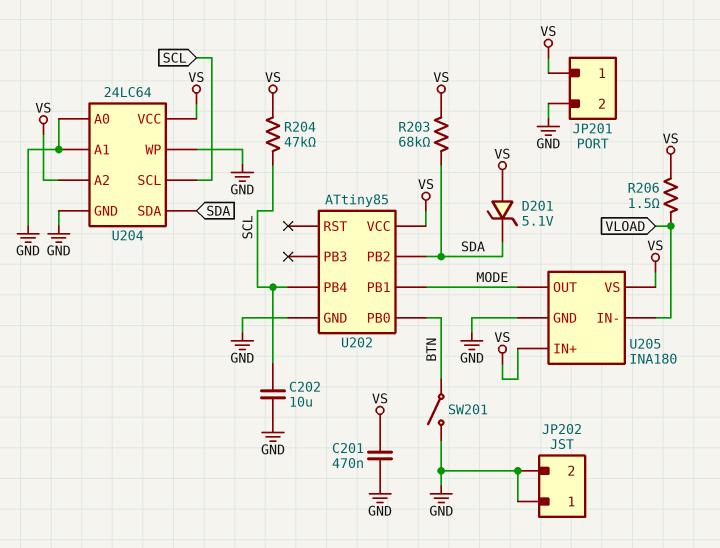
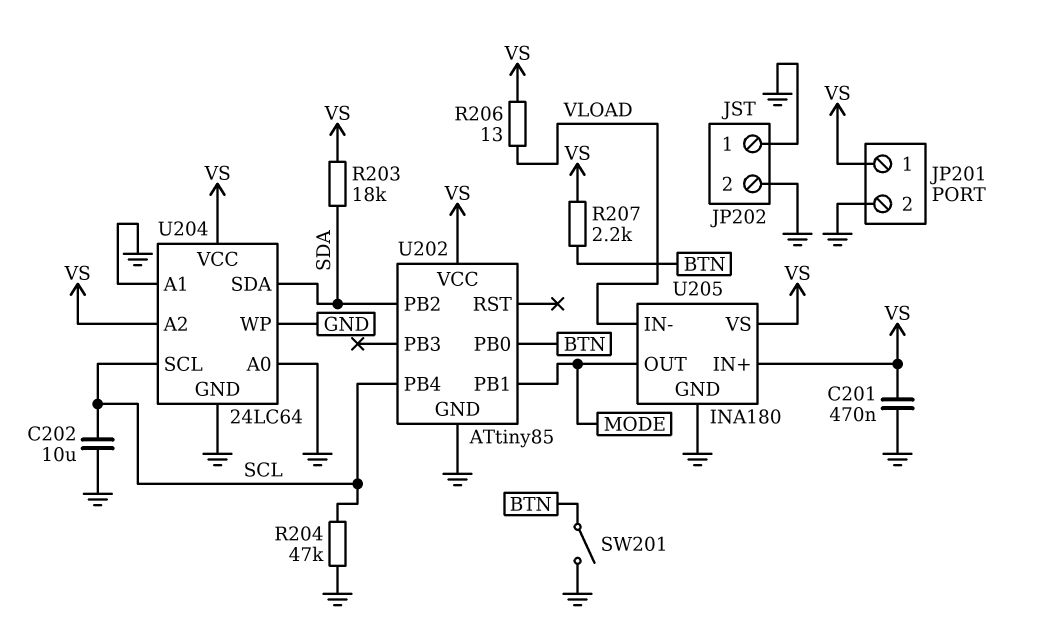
D201: zener 5.1V (A VS, K SDA) -> none
R203: 68k (SDA, VS) -> 18k (SDA, VS)
R204: 47k (SCL, VS) -> 47k (GND, SCL)
R206: 1.5 (VLOAD, VS) -> 13 (VLOAD, VS)
R207: none -> 2.2k (BTN, VS)

